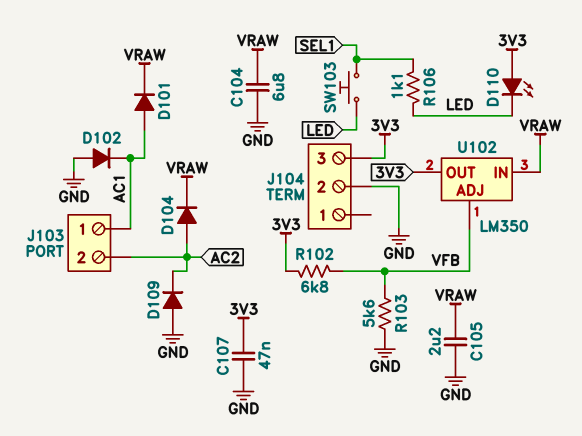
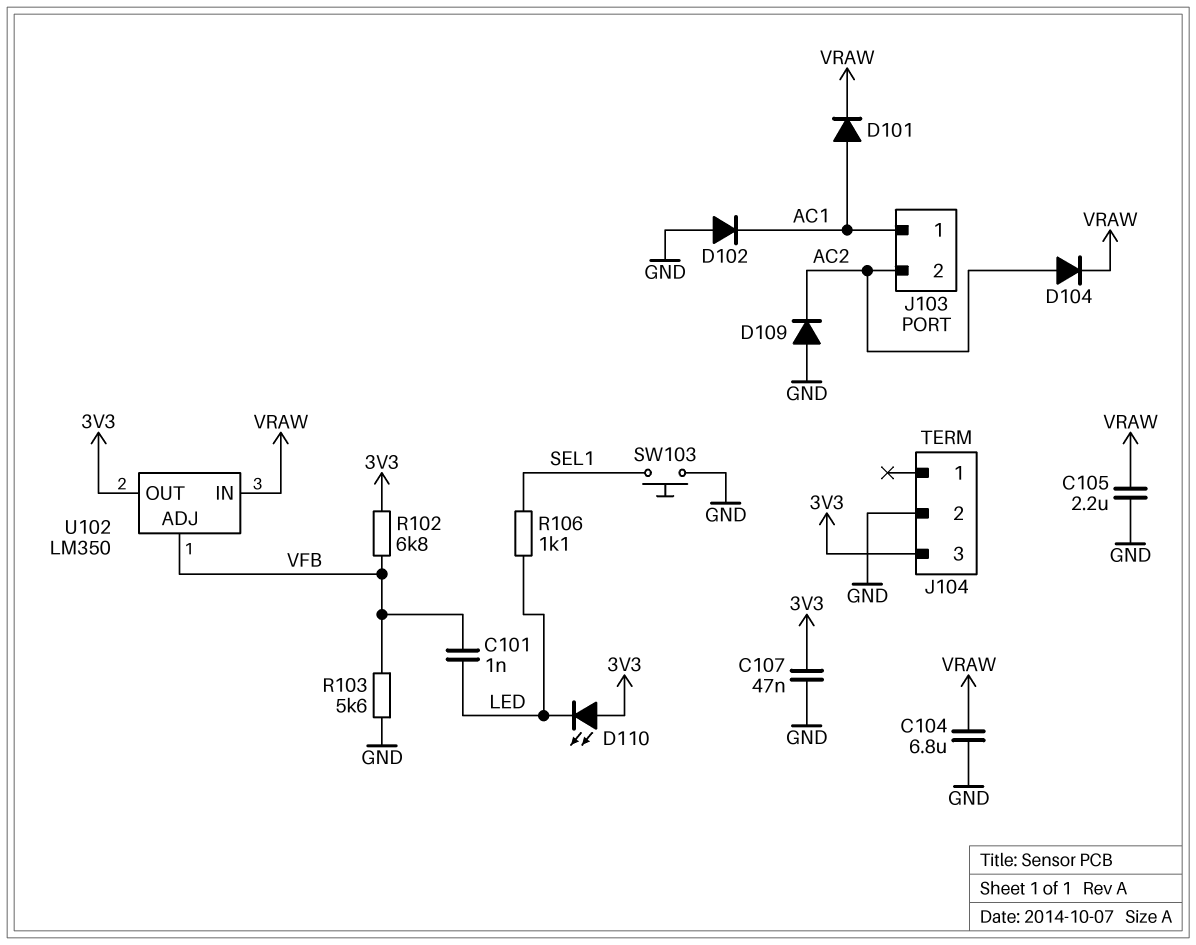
C101: none -> 1nF (LED, VFB)
SW103: button (LED, SEL1) -> button (GND, SEL1)

